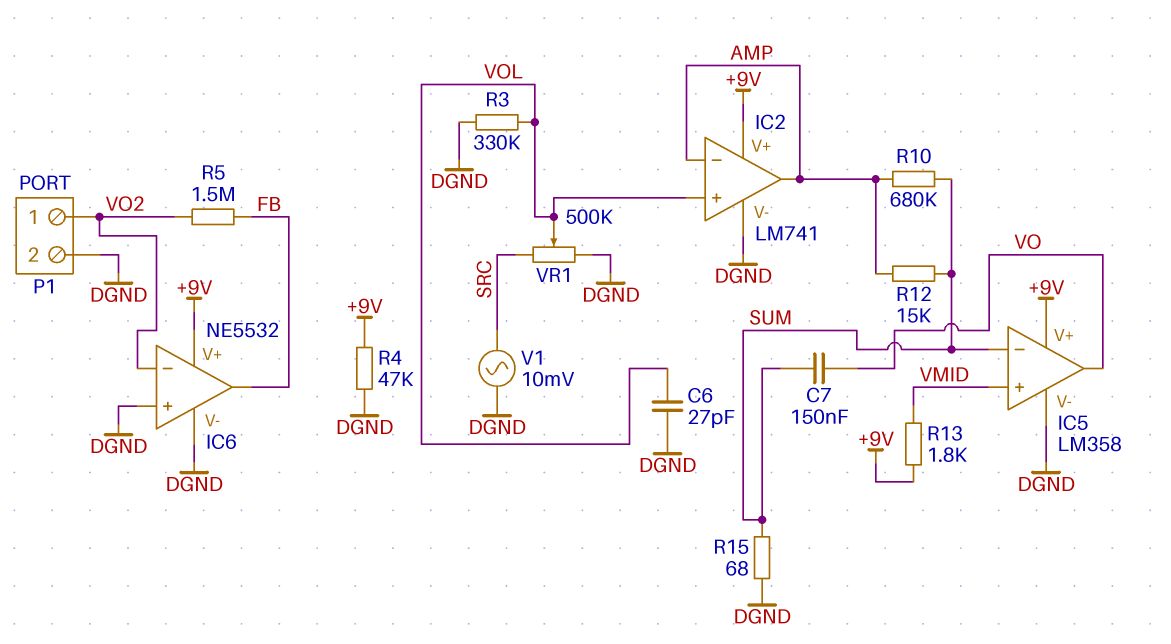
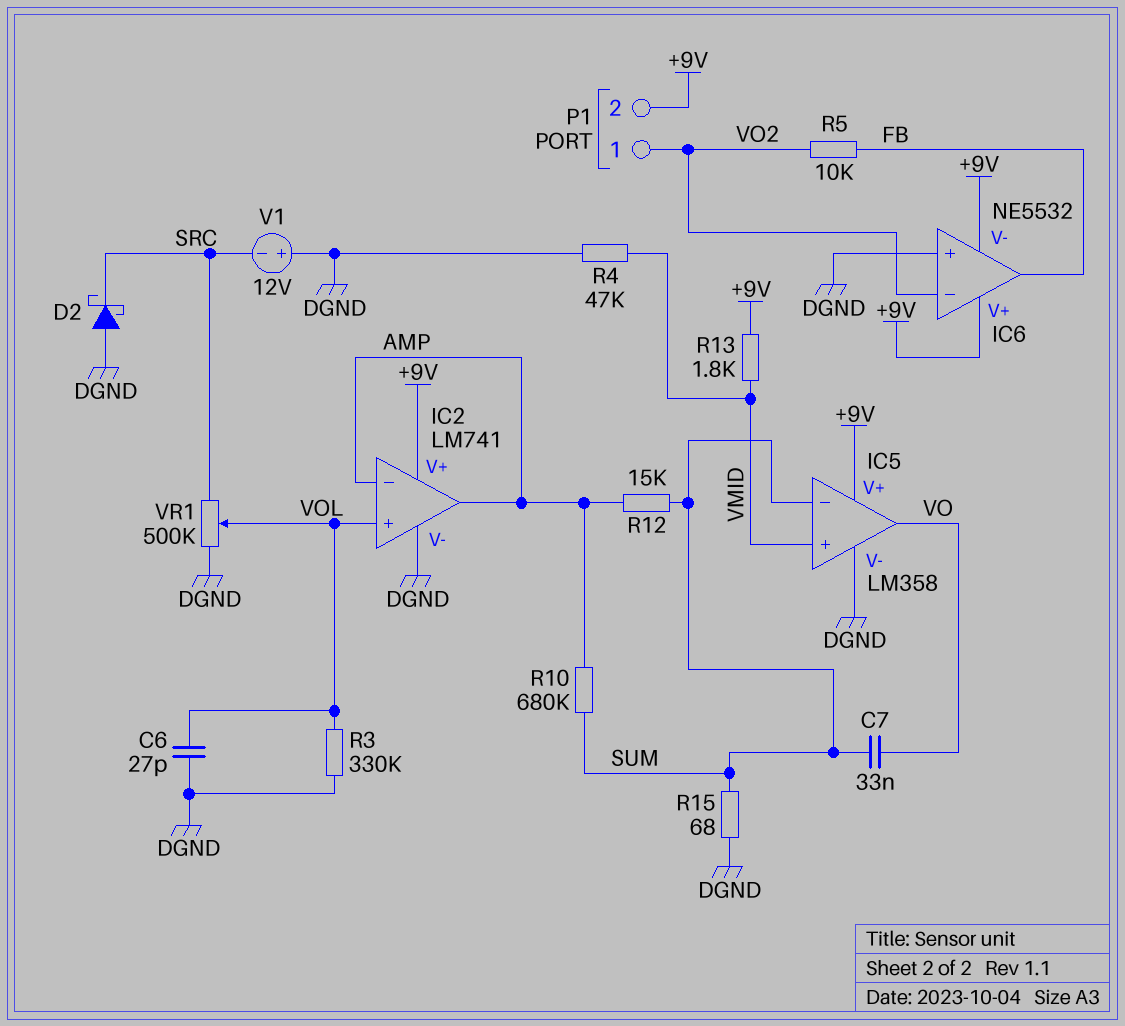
C7: 150nF (SUM, VO) -> 33nF (SUM, VO)
D2: none -> schottky (A DGND, K SRC)
IC6 pin V-: DGND -> +9V
P1 pin 2: DGND -> +9V
R4: 47k (+9V, DGND) -> 47k (DGND, VMID)
R5: 1.5M (FB, VO2) -> 10k (FB, VO2)
V1: AC 10mV (DGND, SRC) -> 12V (plus DGND, minus SRC)

